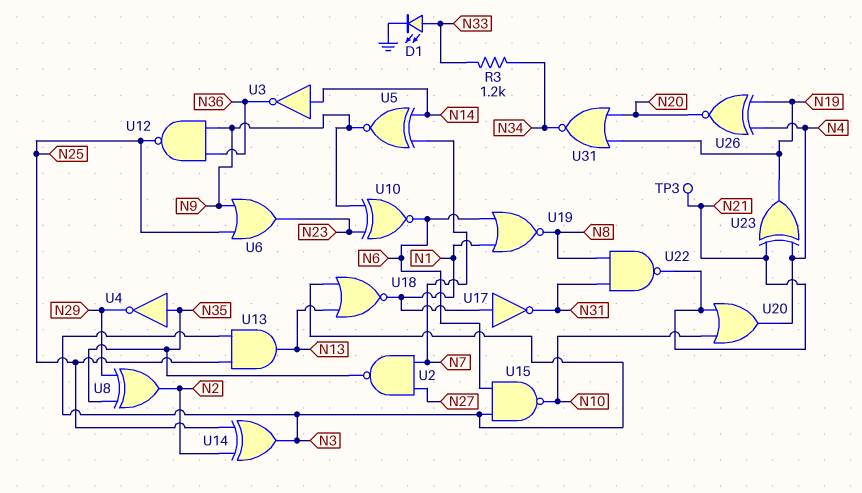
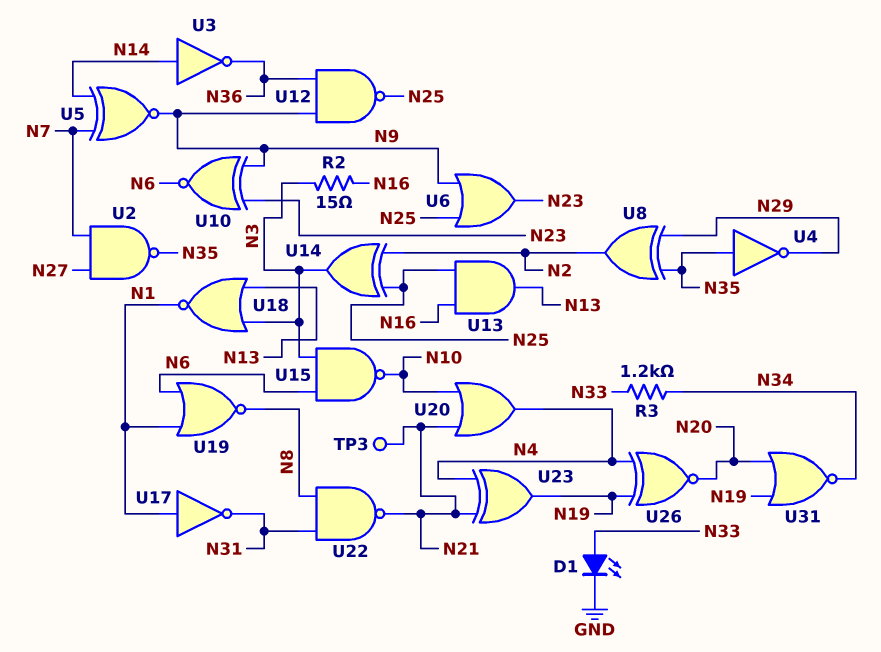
R2: none -> 15 (N3, N16)
U13: AND (in N3, in N25, out N13) -> AND (in N16, in N25, out N13)

